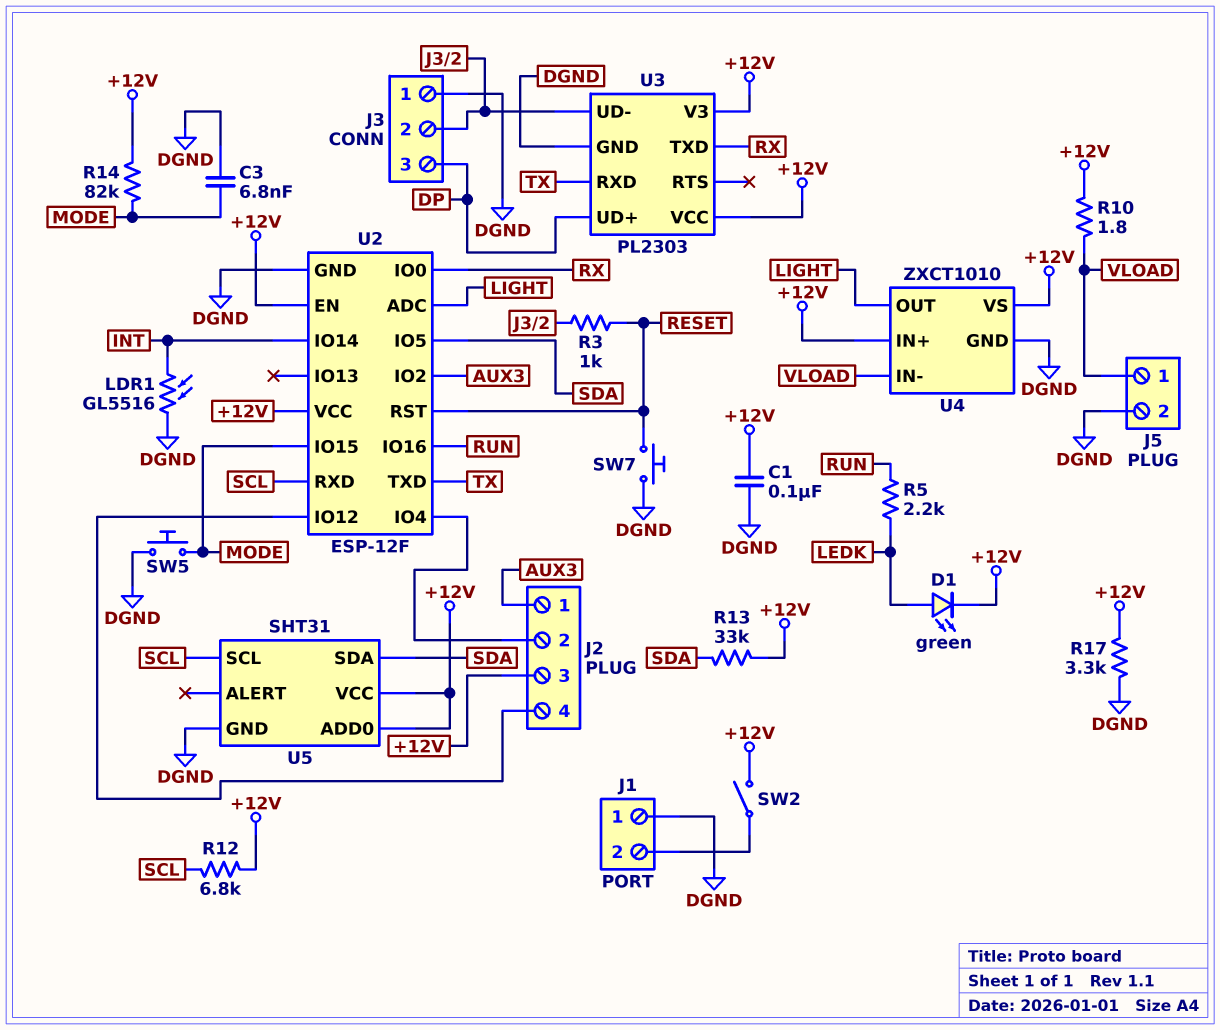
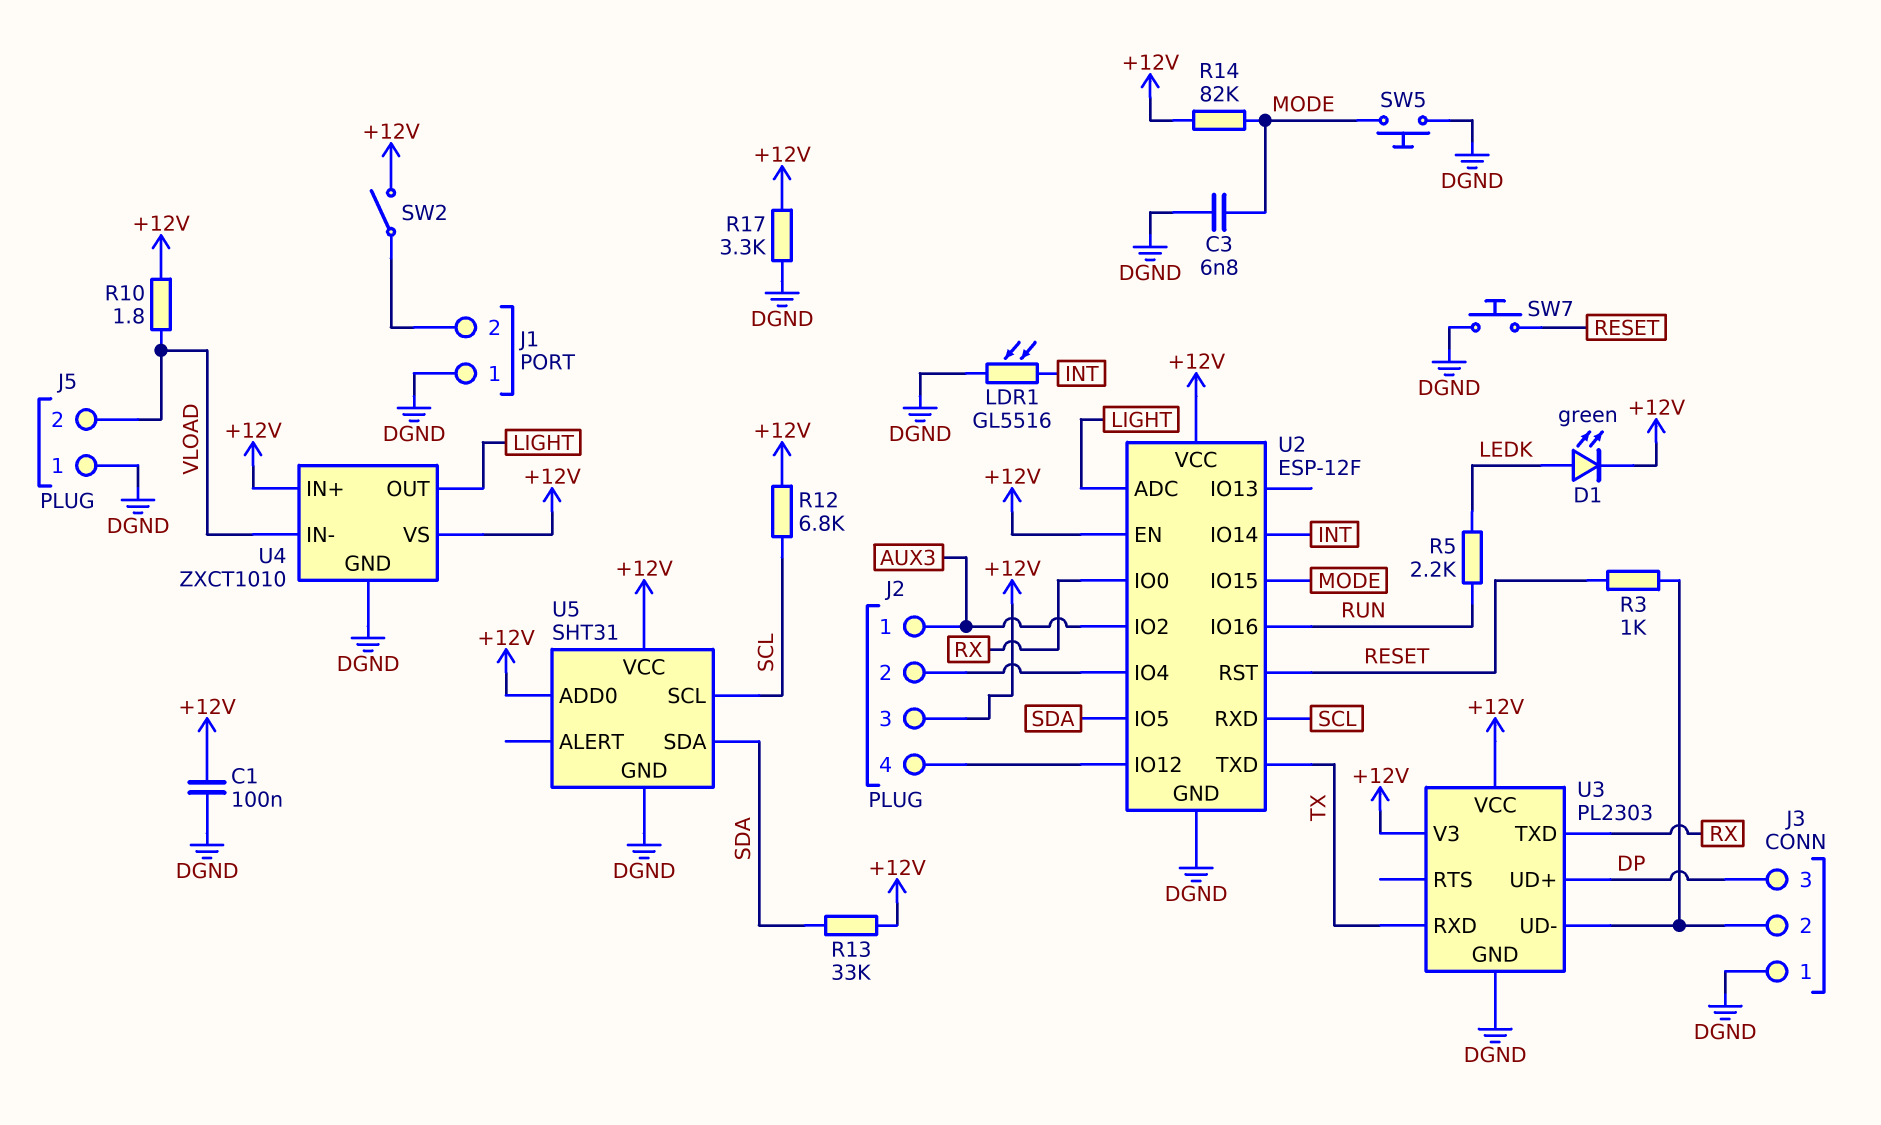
J5 pin 1: VLOAD -> DGND
J5 pin 2: DGND -> VLOAD

